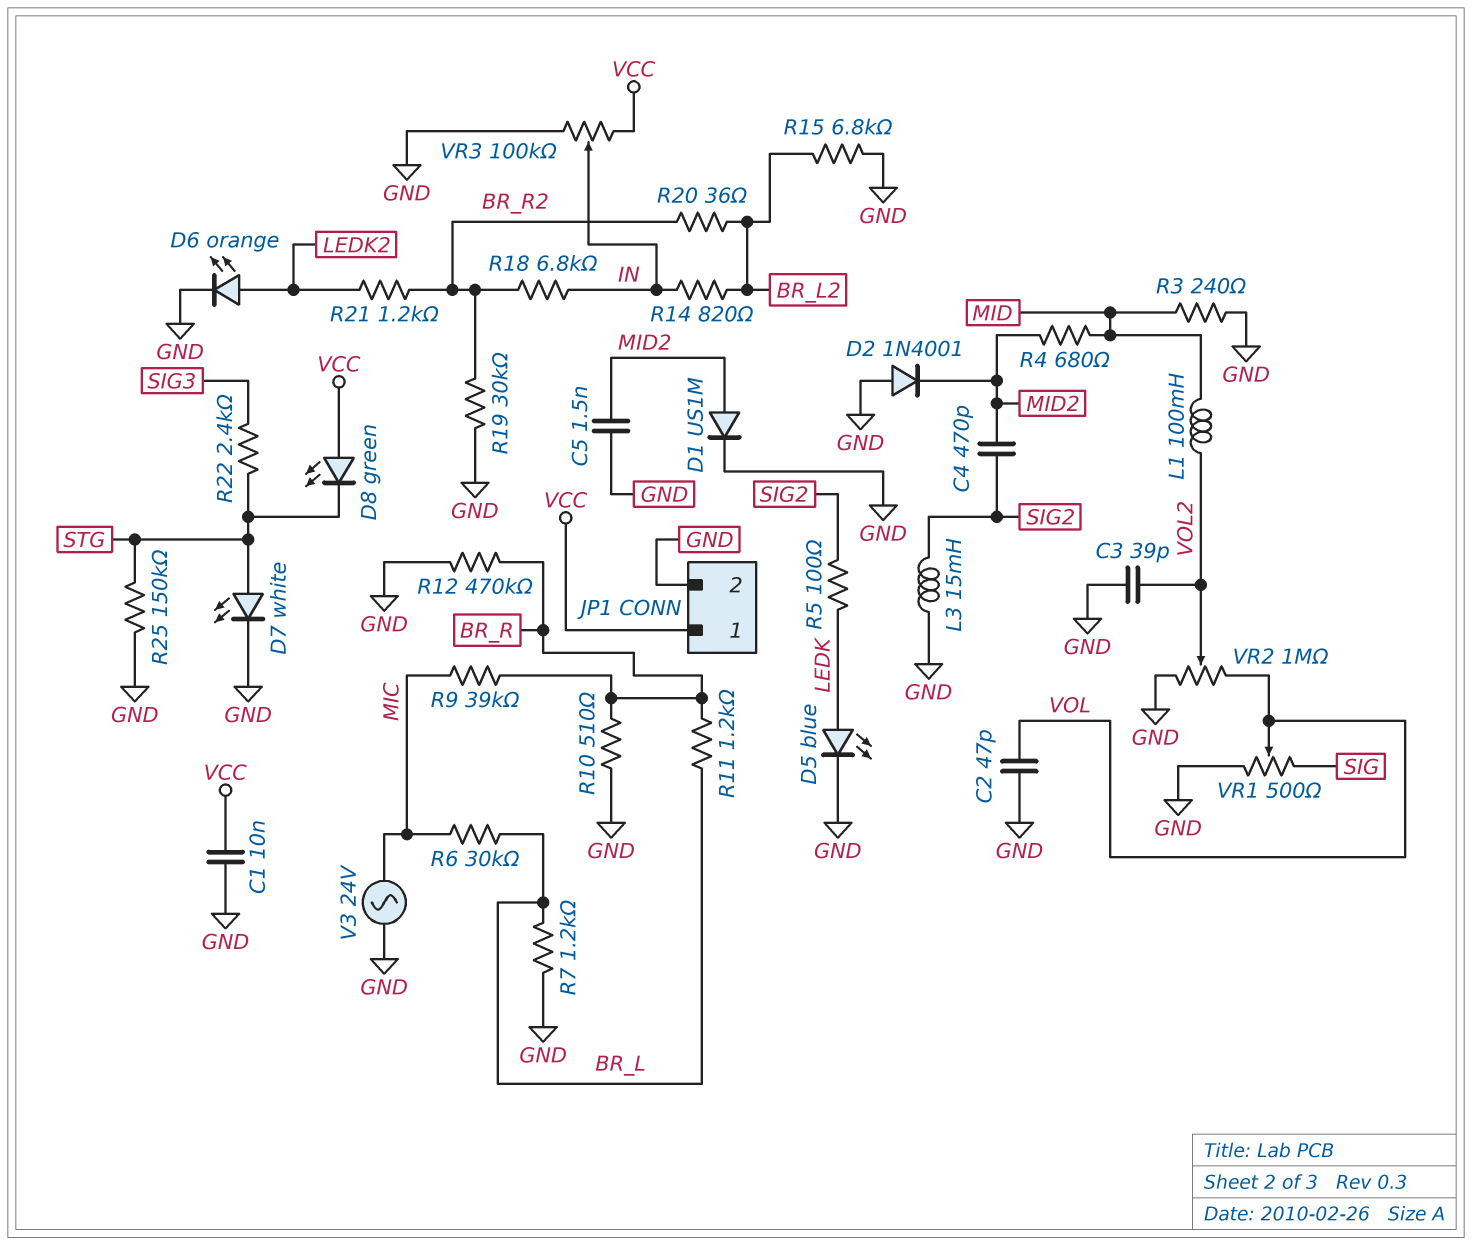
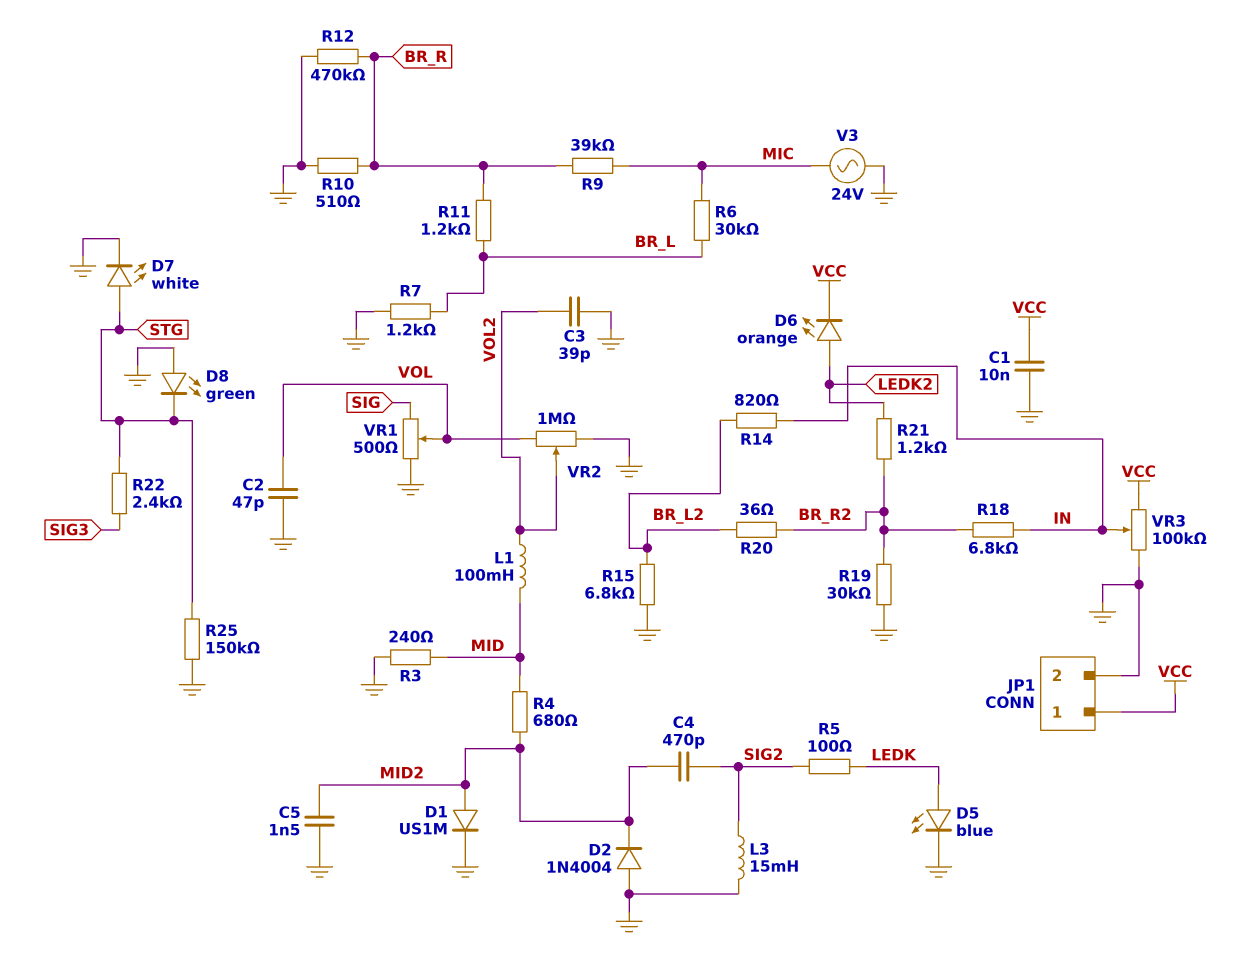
D2: diode 1N4001 (A GND, K MID2) -> diode 1N4004 (A GND, K MID2)
D6: LED orange (A LEDK2, K GND) -> LED orange (A LEDK2, K VCC)
D8: LED green (A VCC, K STG) -> LED green (A GND, K STG)

